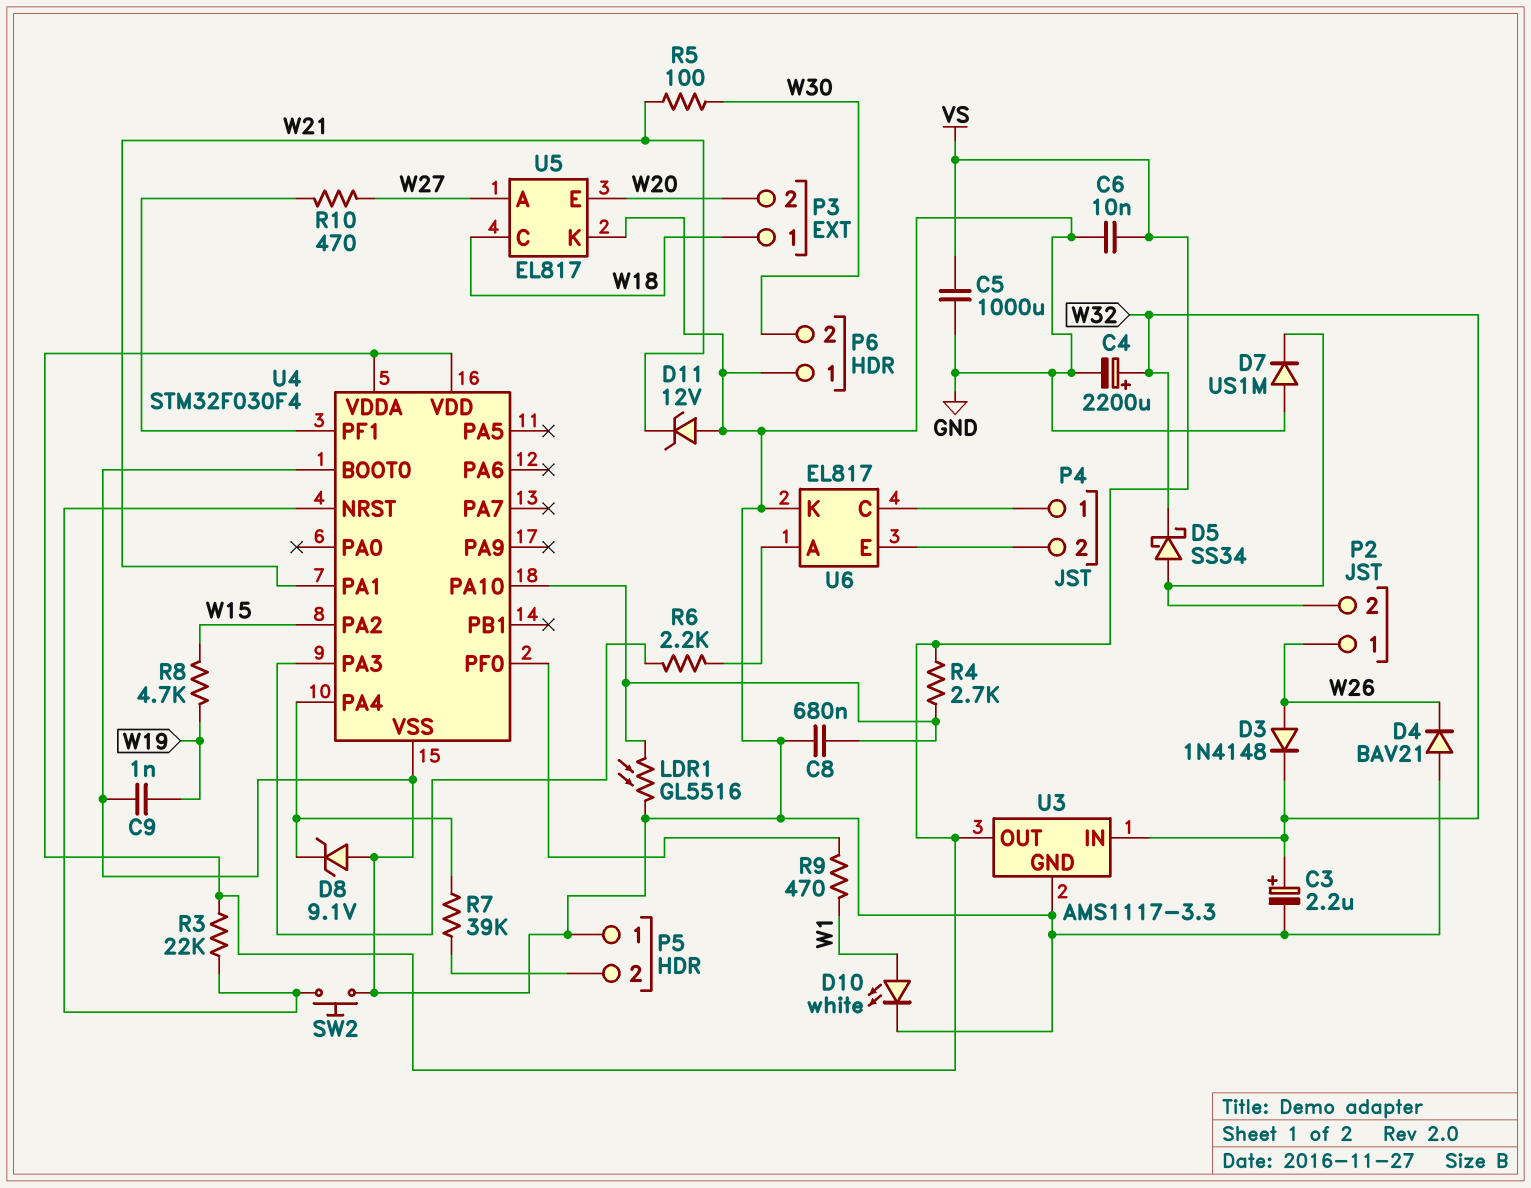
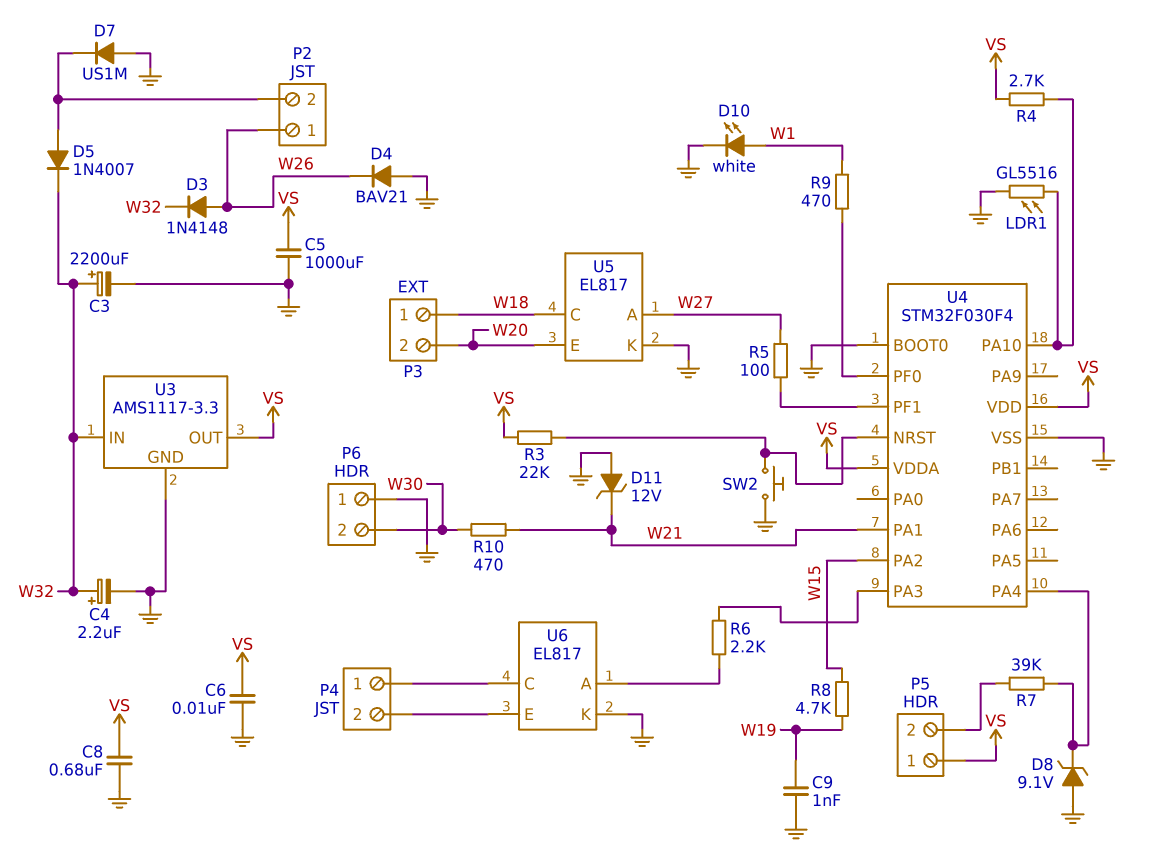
C3: 2.2uF (plus W32, minus GND) -> 2200uF (plus W32, minus GND)
C4: 2200uF (plus W32, minus GND) -> 2.2uF (plus W32, minus GND)
C8: 680nF (GND, U4/PA10) -> 680nF (GND, VS)
D5: schottky SS34 (A P2/2, K W32) -> diode 1N4007 (A P2/2, K W32)
P5 pin 1: GND -> VS
R5: 100 (W21, W30) -> 100 (U4/PF1, W27)
R10: 470 (U4/PF1, W27) -> 470 (W21, W30)

